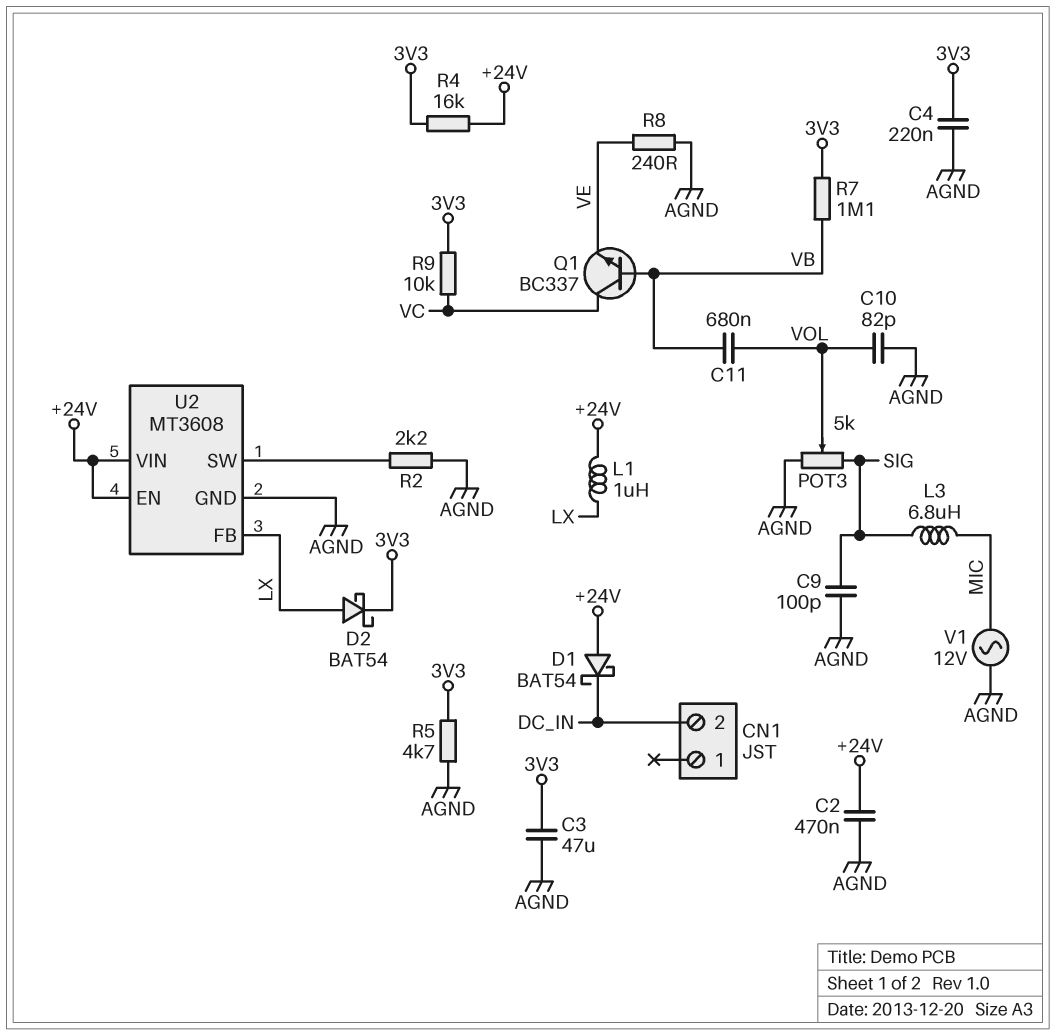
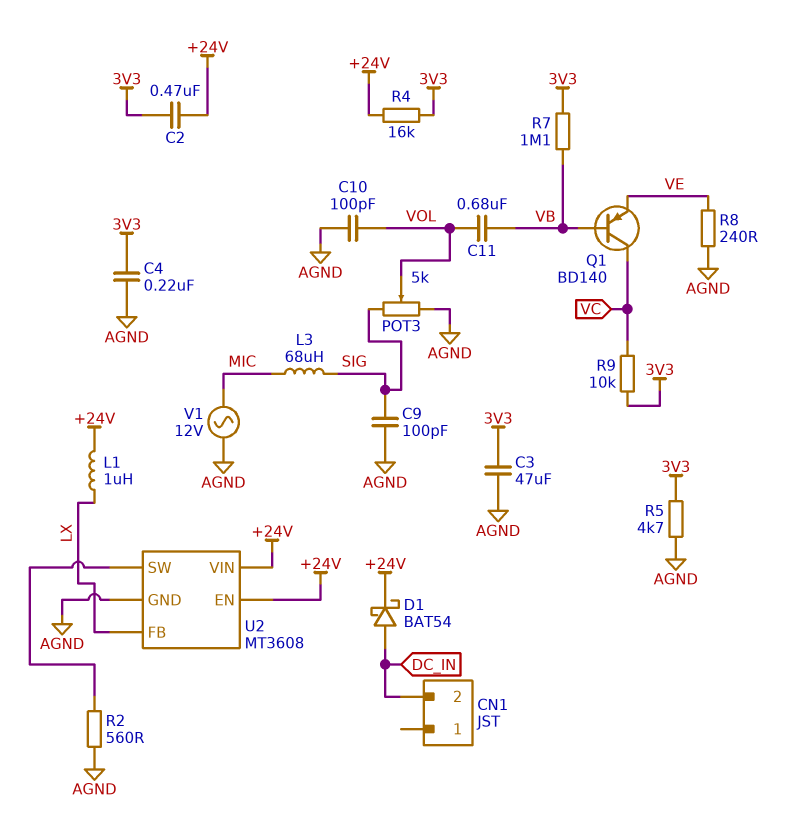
C2: 470nF (+24V, AGND) -> 470nF (+24V, 3V3)
C10: 82pF (AGND, VOL) -> 100pF (AGND, VOL)
D1: schottky BAT54 (A +24V, K DC_IN) -> schottky BAT54 (A DC_IN, K +24V)
D2: schottky BAT54 (A LX, K 3V3) -> none
L3: 6.8uH (MIC, SIG) -> 68uH (MIC, SIG)
Q1: NPN BC337 (B VB, C VC, E VE) -> PNP BD140 (B VB, C VC, E VE)
R2: 2.2k (AGND, U2/SW) -> 560 (AGND, U2/SW)

